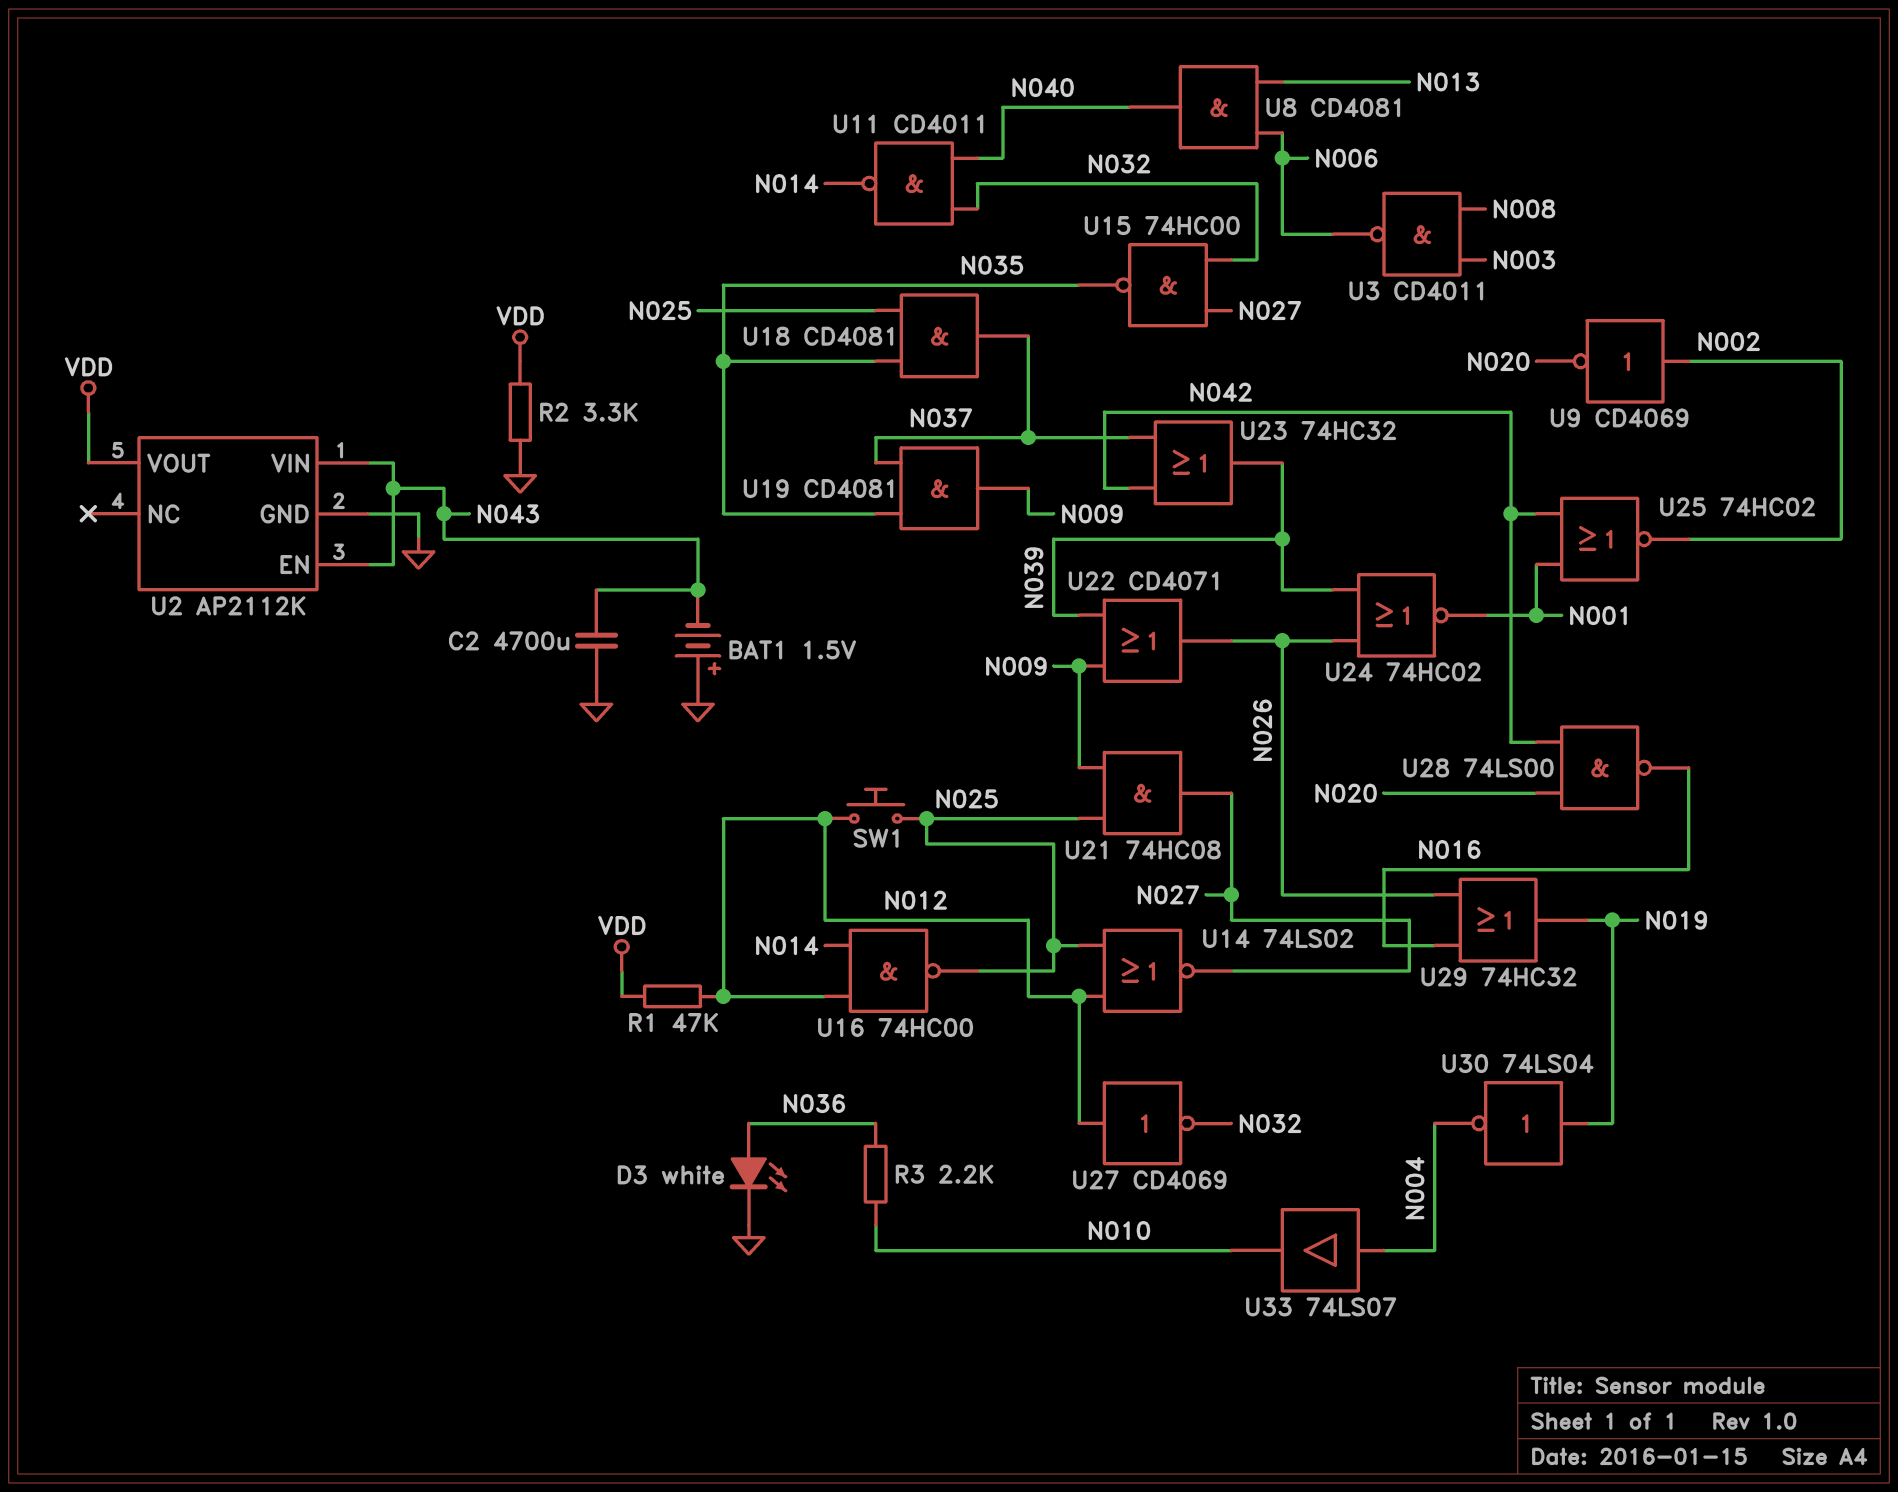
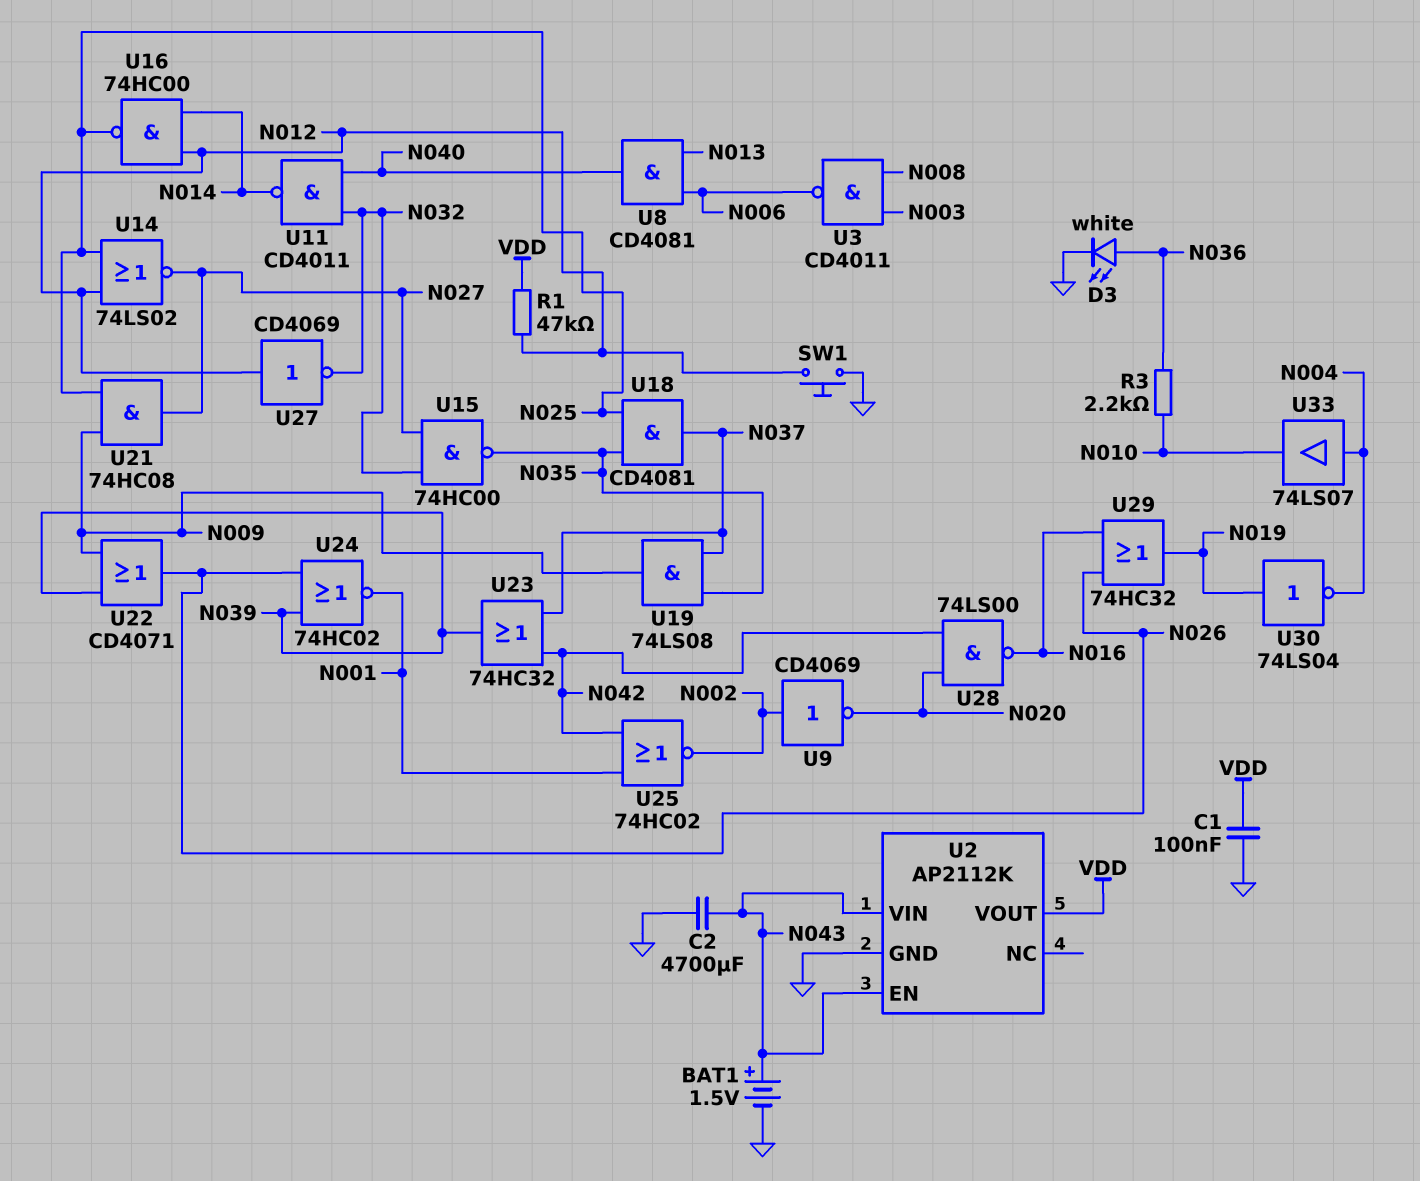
BAT1: 1.5V (plus GND, minus N043) -> 1.5V (plus N043, minus GND)
C1: none -> 100nF (GND, VDD)
R2: 3.3k (GND, VDD) -> none
SW1: button (N012, N025) -> button (GND, N012)
U19: AND CD4081 (in N035, in N037, out N009) -> AND 74LS08 (in N035, in N037, out N009)

